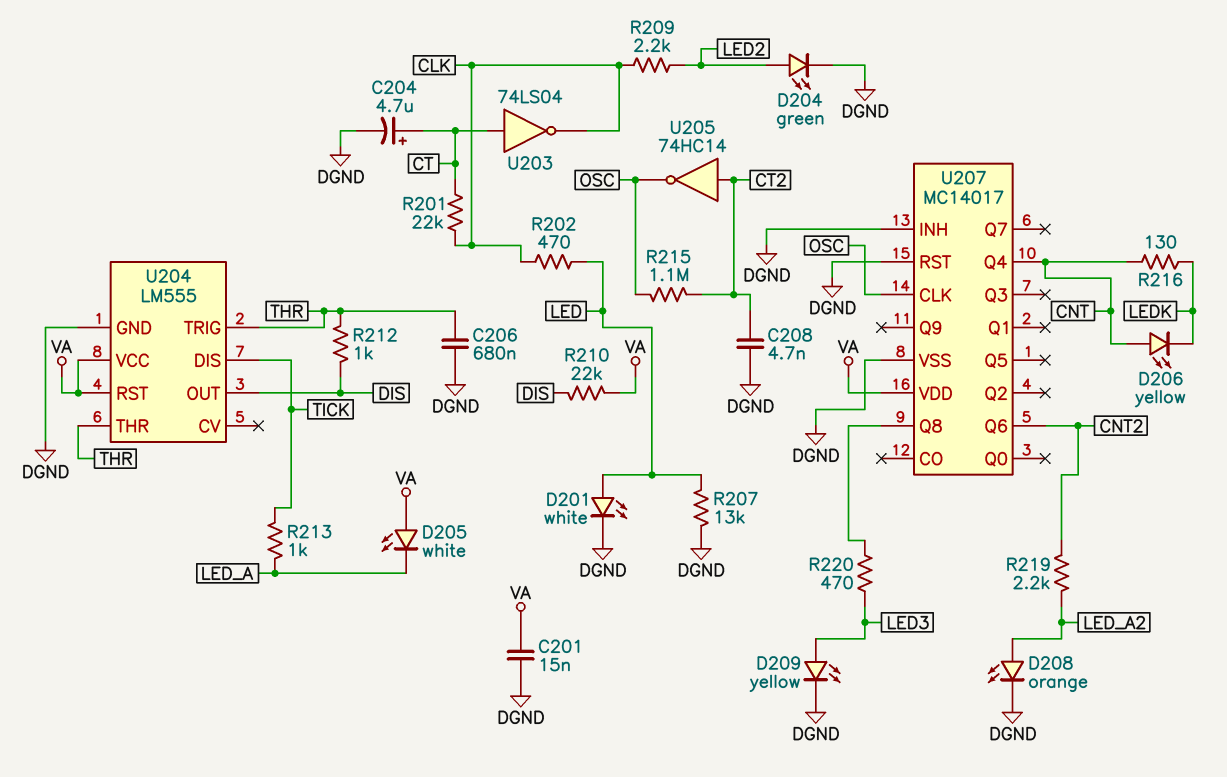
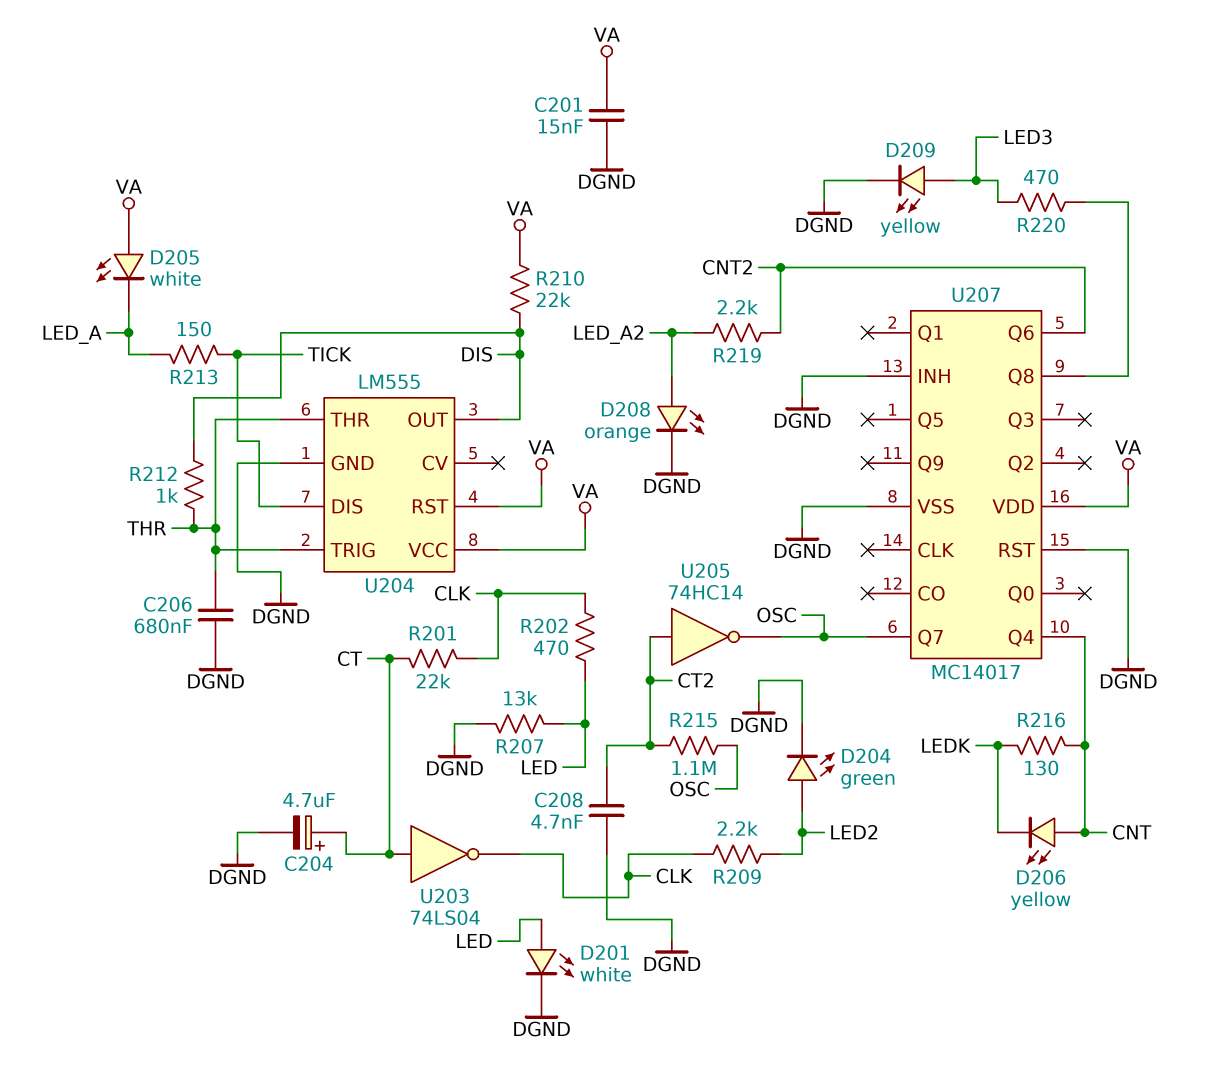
R213: 1k (LED_A, TICK) -> 150 (LED_A, TICK)
U207 pin CLK: OSC -> none
U207 pin Q7: none -> OSC

